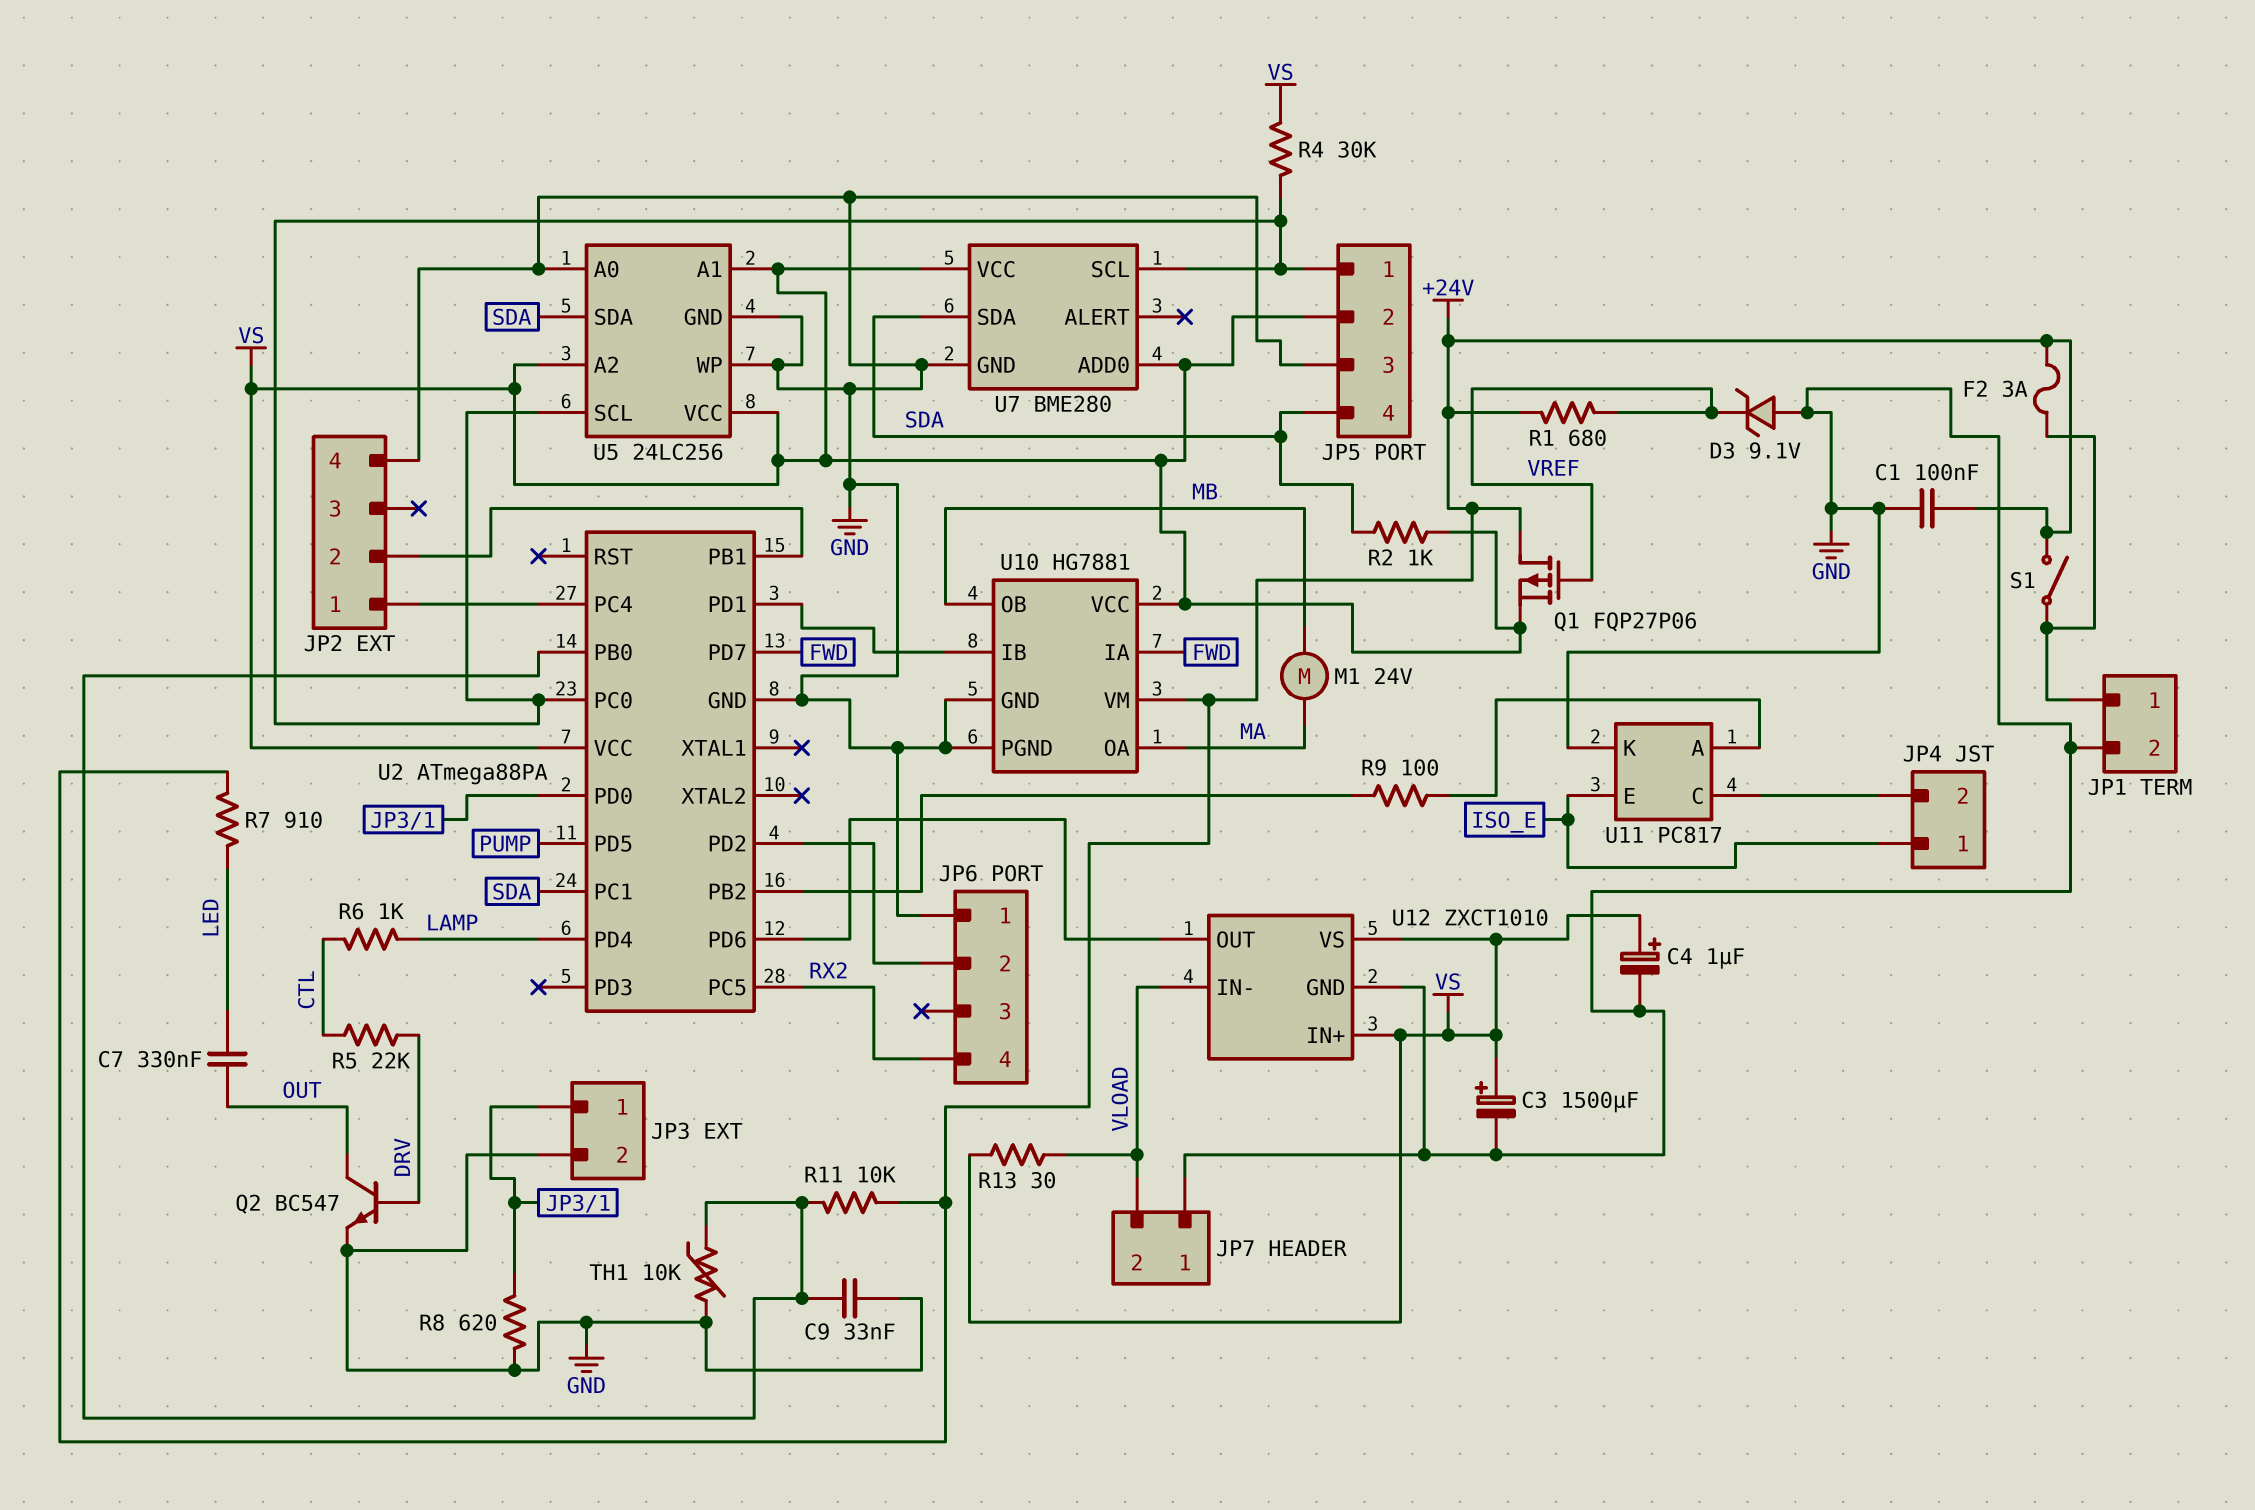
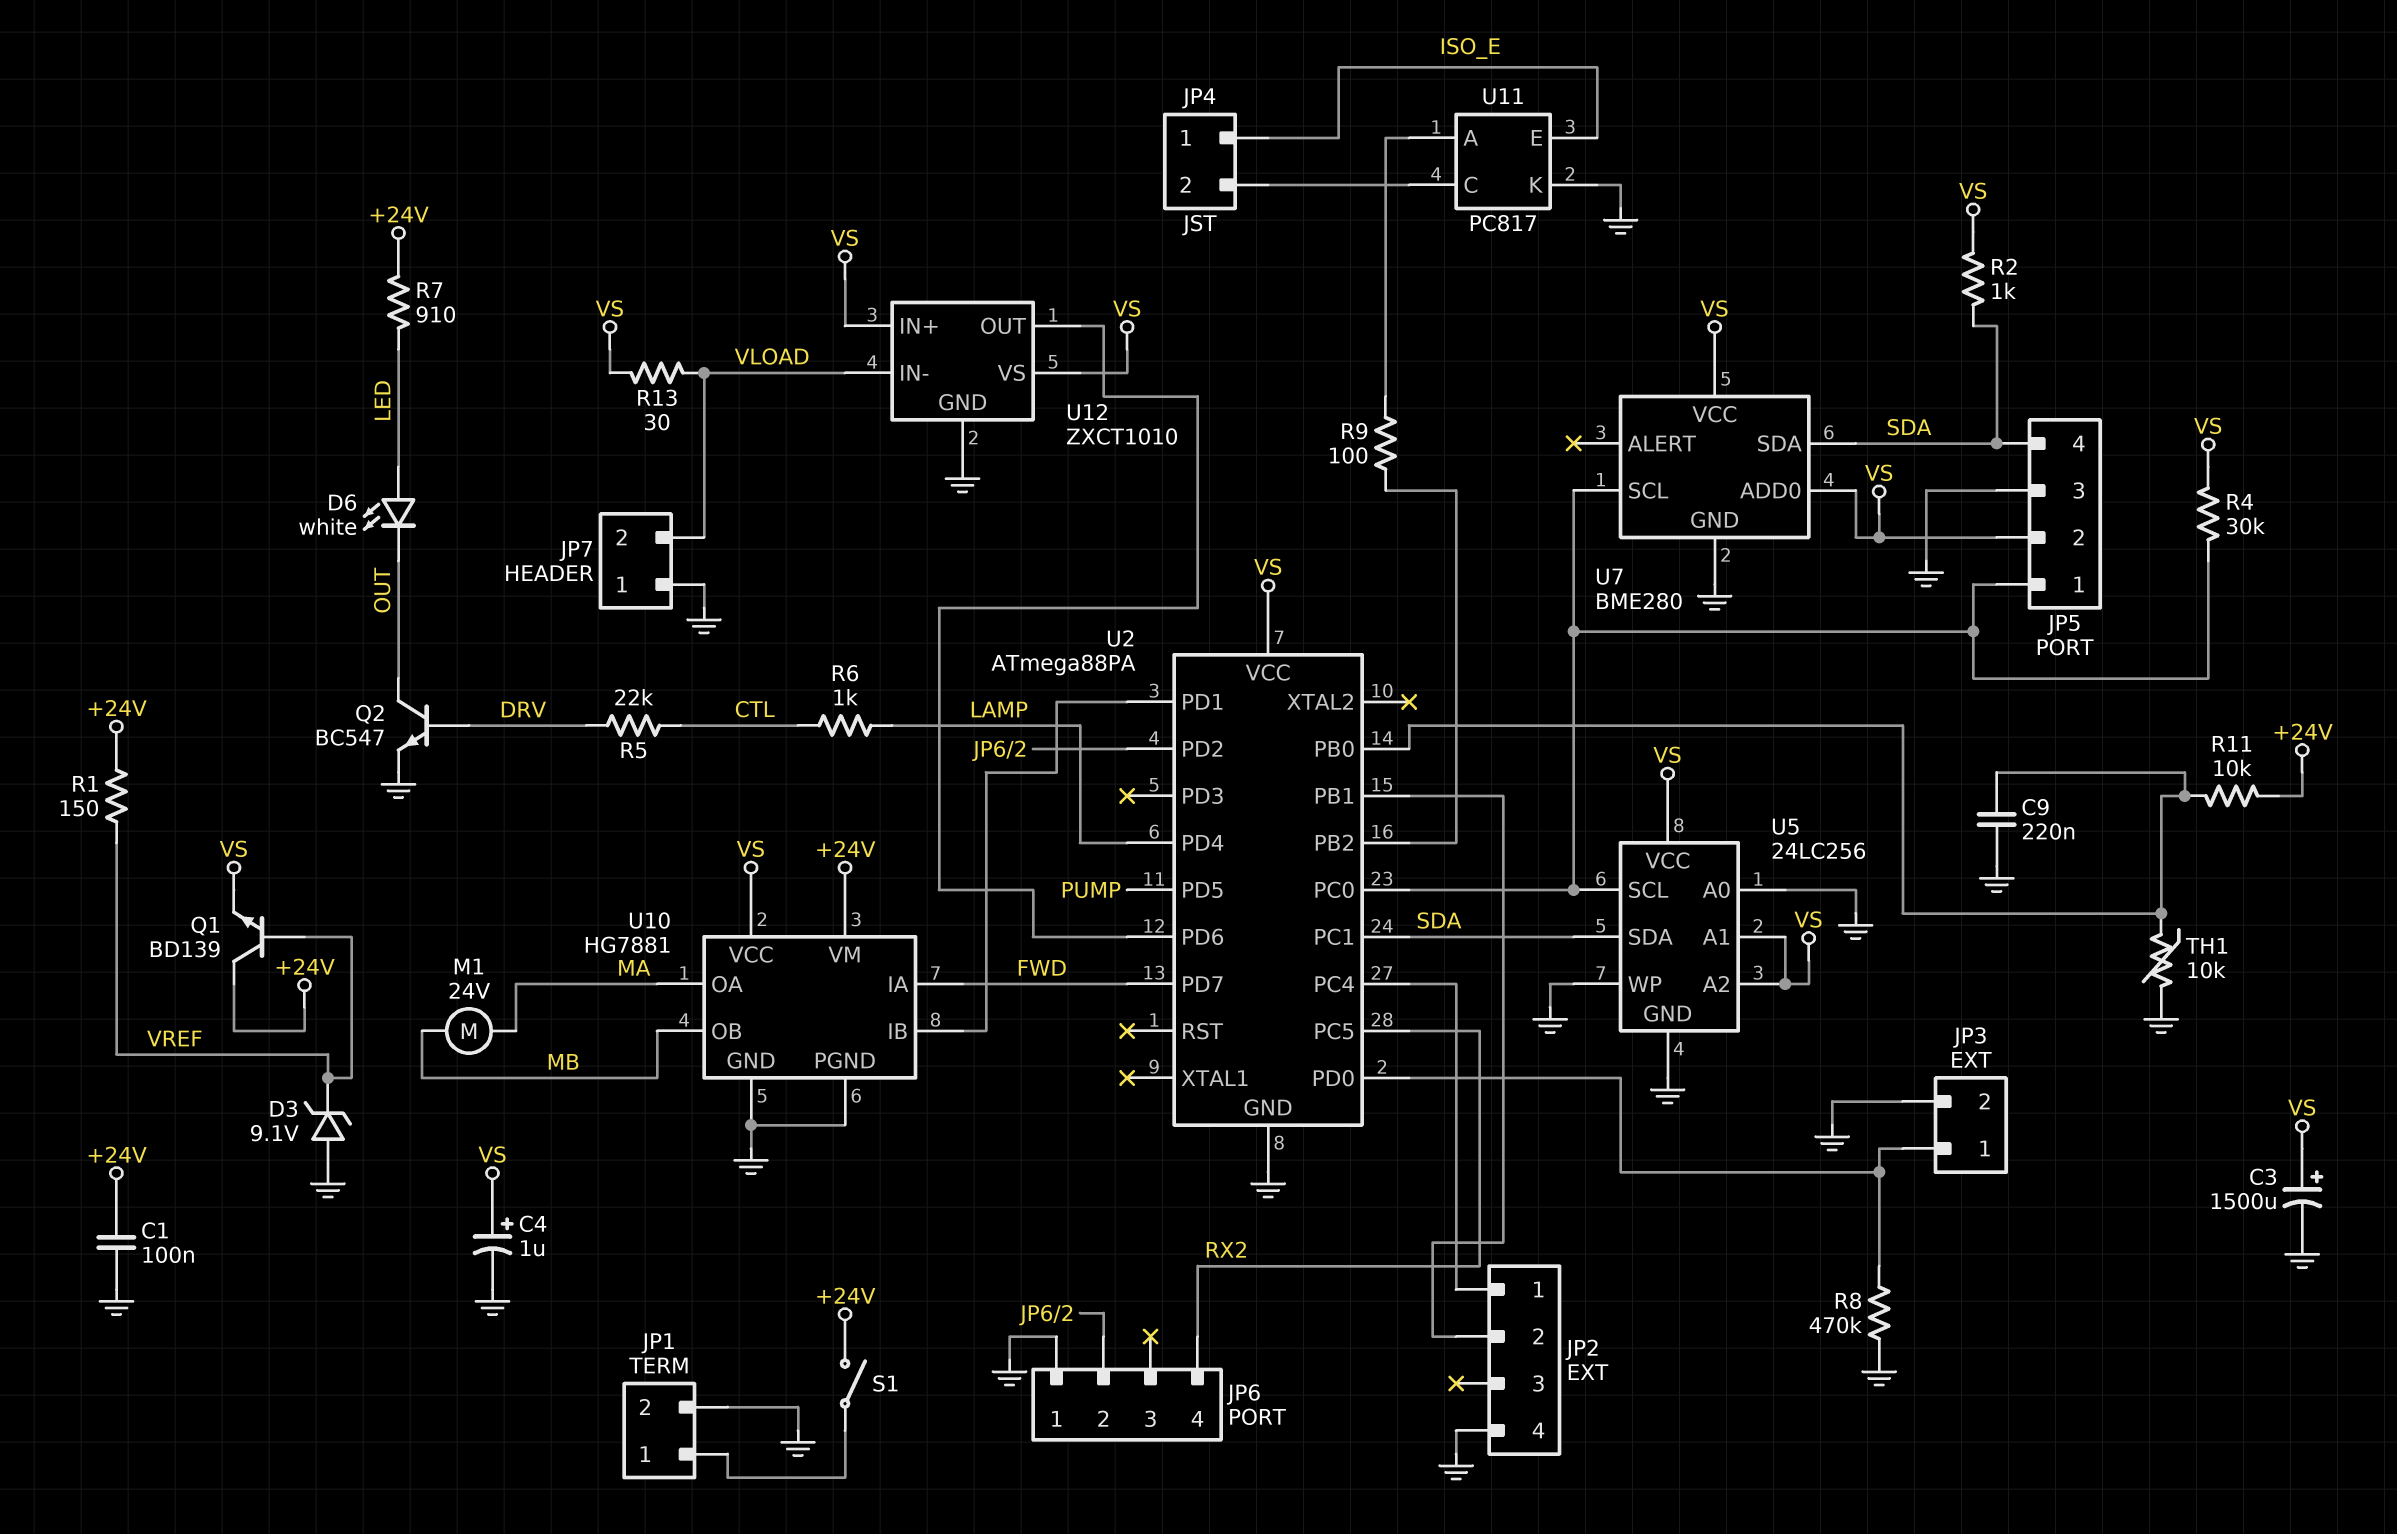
C7: 330nF (LED, OUT) -> none
C9: 33nF (GND, U2/PB0) -> 220nF (GND, U2/PB0)
D6: none -> LED white (A LED, K OUT)
F2: 3A (+24V, JP1/1) -> none
Q1: PMOS FQP27P06 (G VREF, D +24V, S VS) -> NPN BD139 (B VREF, C +24V, E VS)
R1: 680 (+24V, VREF) -> 150 (+24V, VREF)
R8: 620 (GND, JP3/1) -> 470k (GND, JP3/1)

